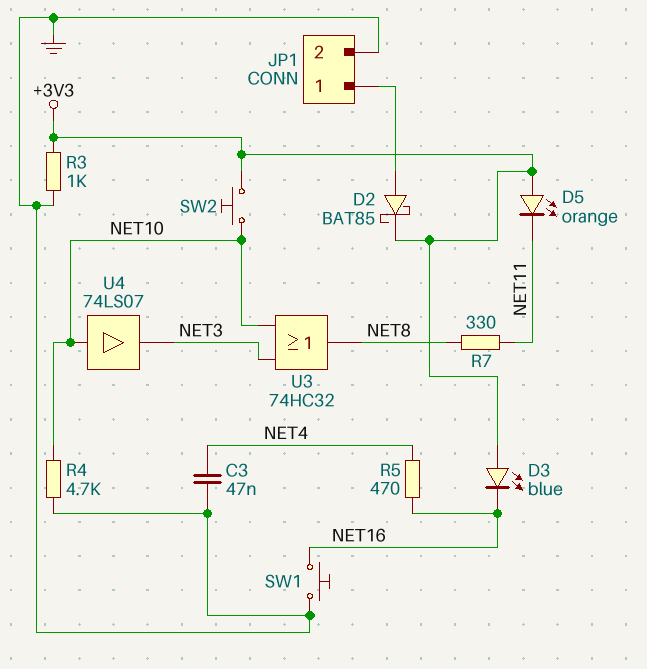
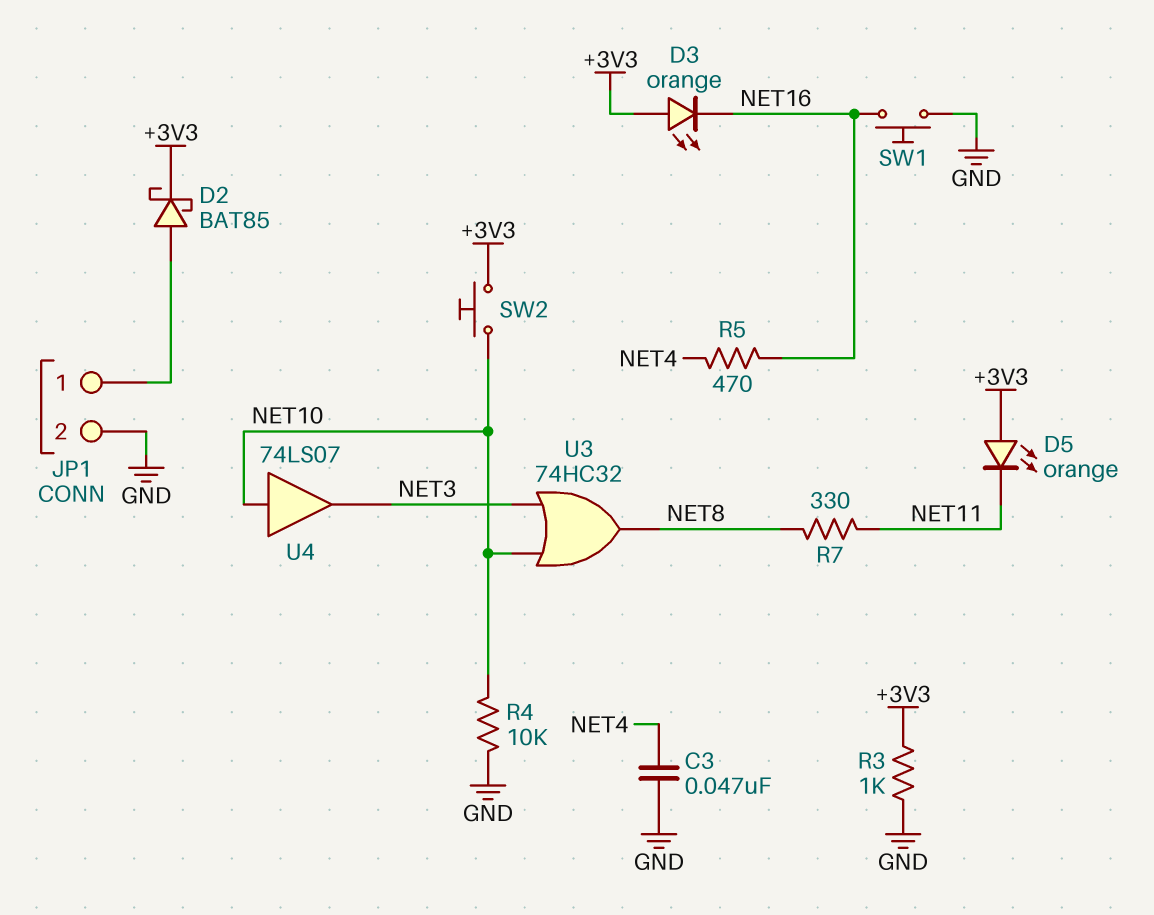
D3: LED blue (A +3V3, K NET16) -> LED orange (A +3V3, K NET16)
R4: 4.7k (GND, NET10) -> 10k (GND, NET10)

